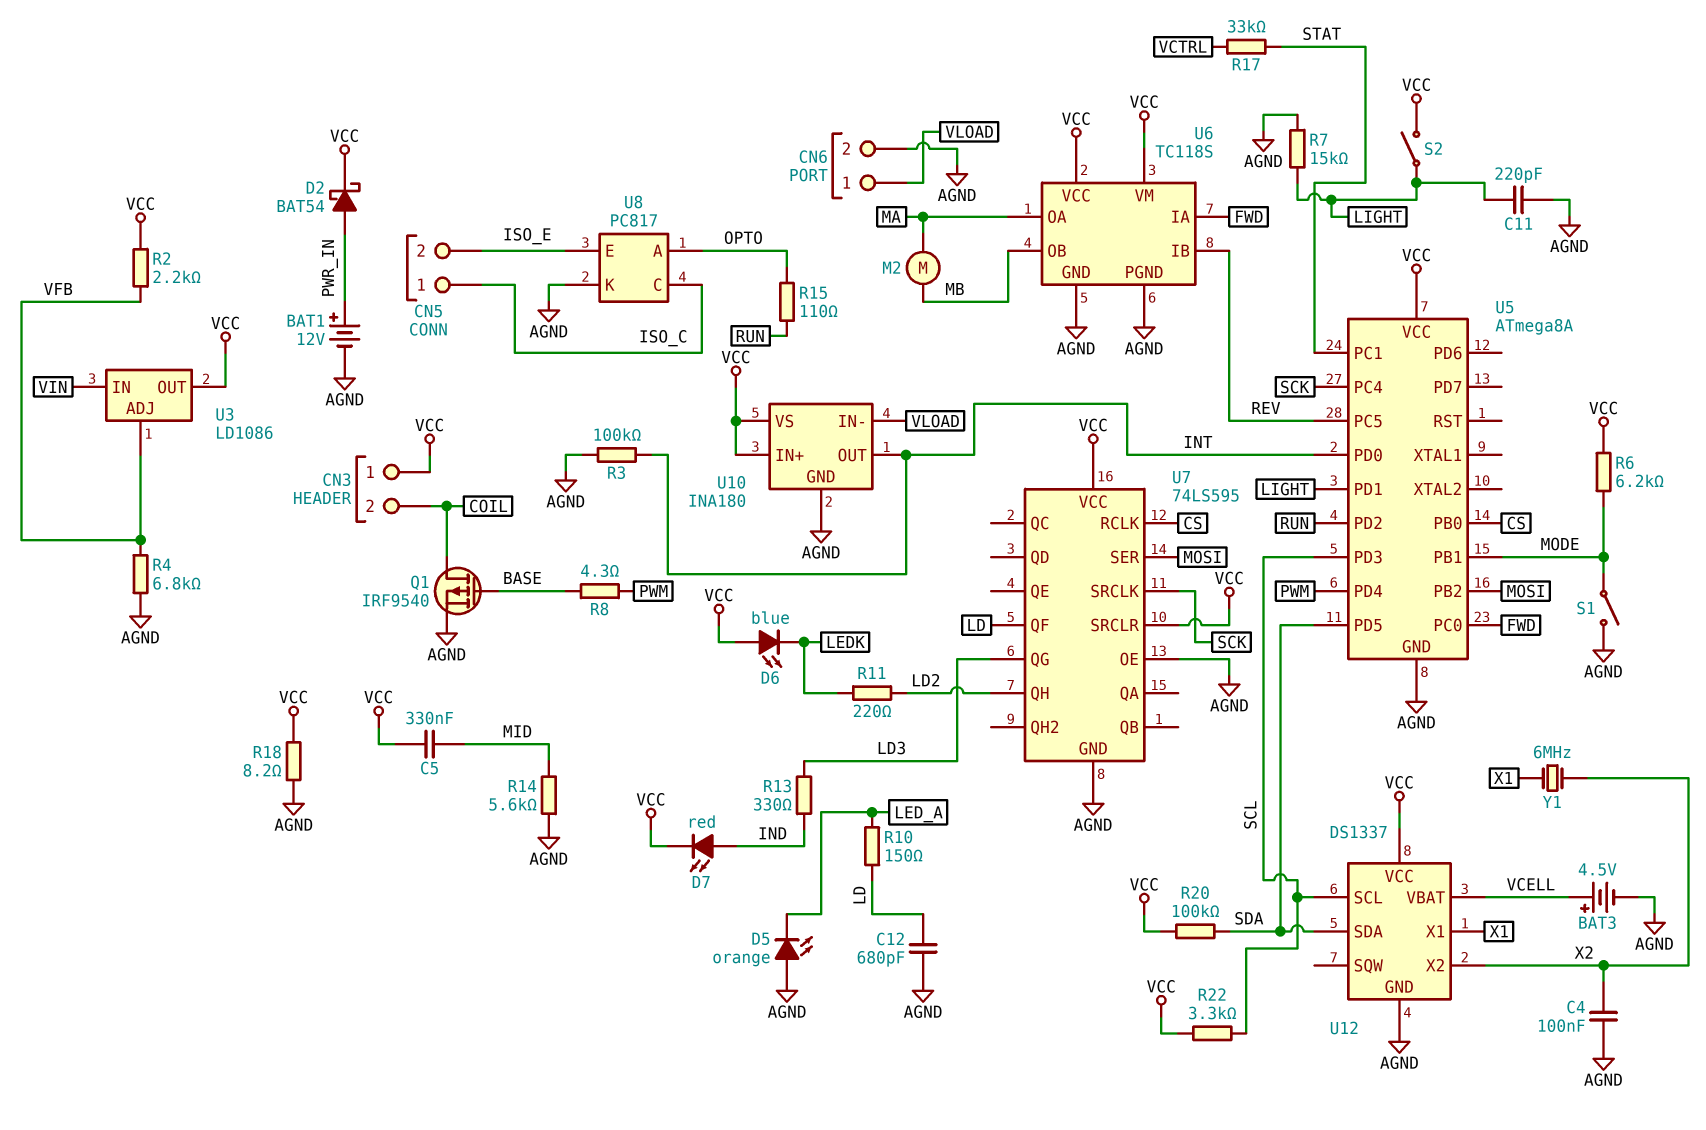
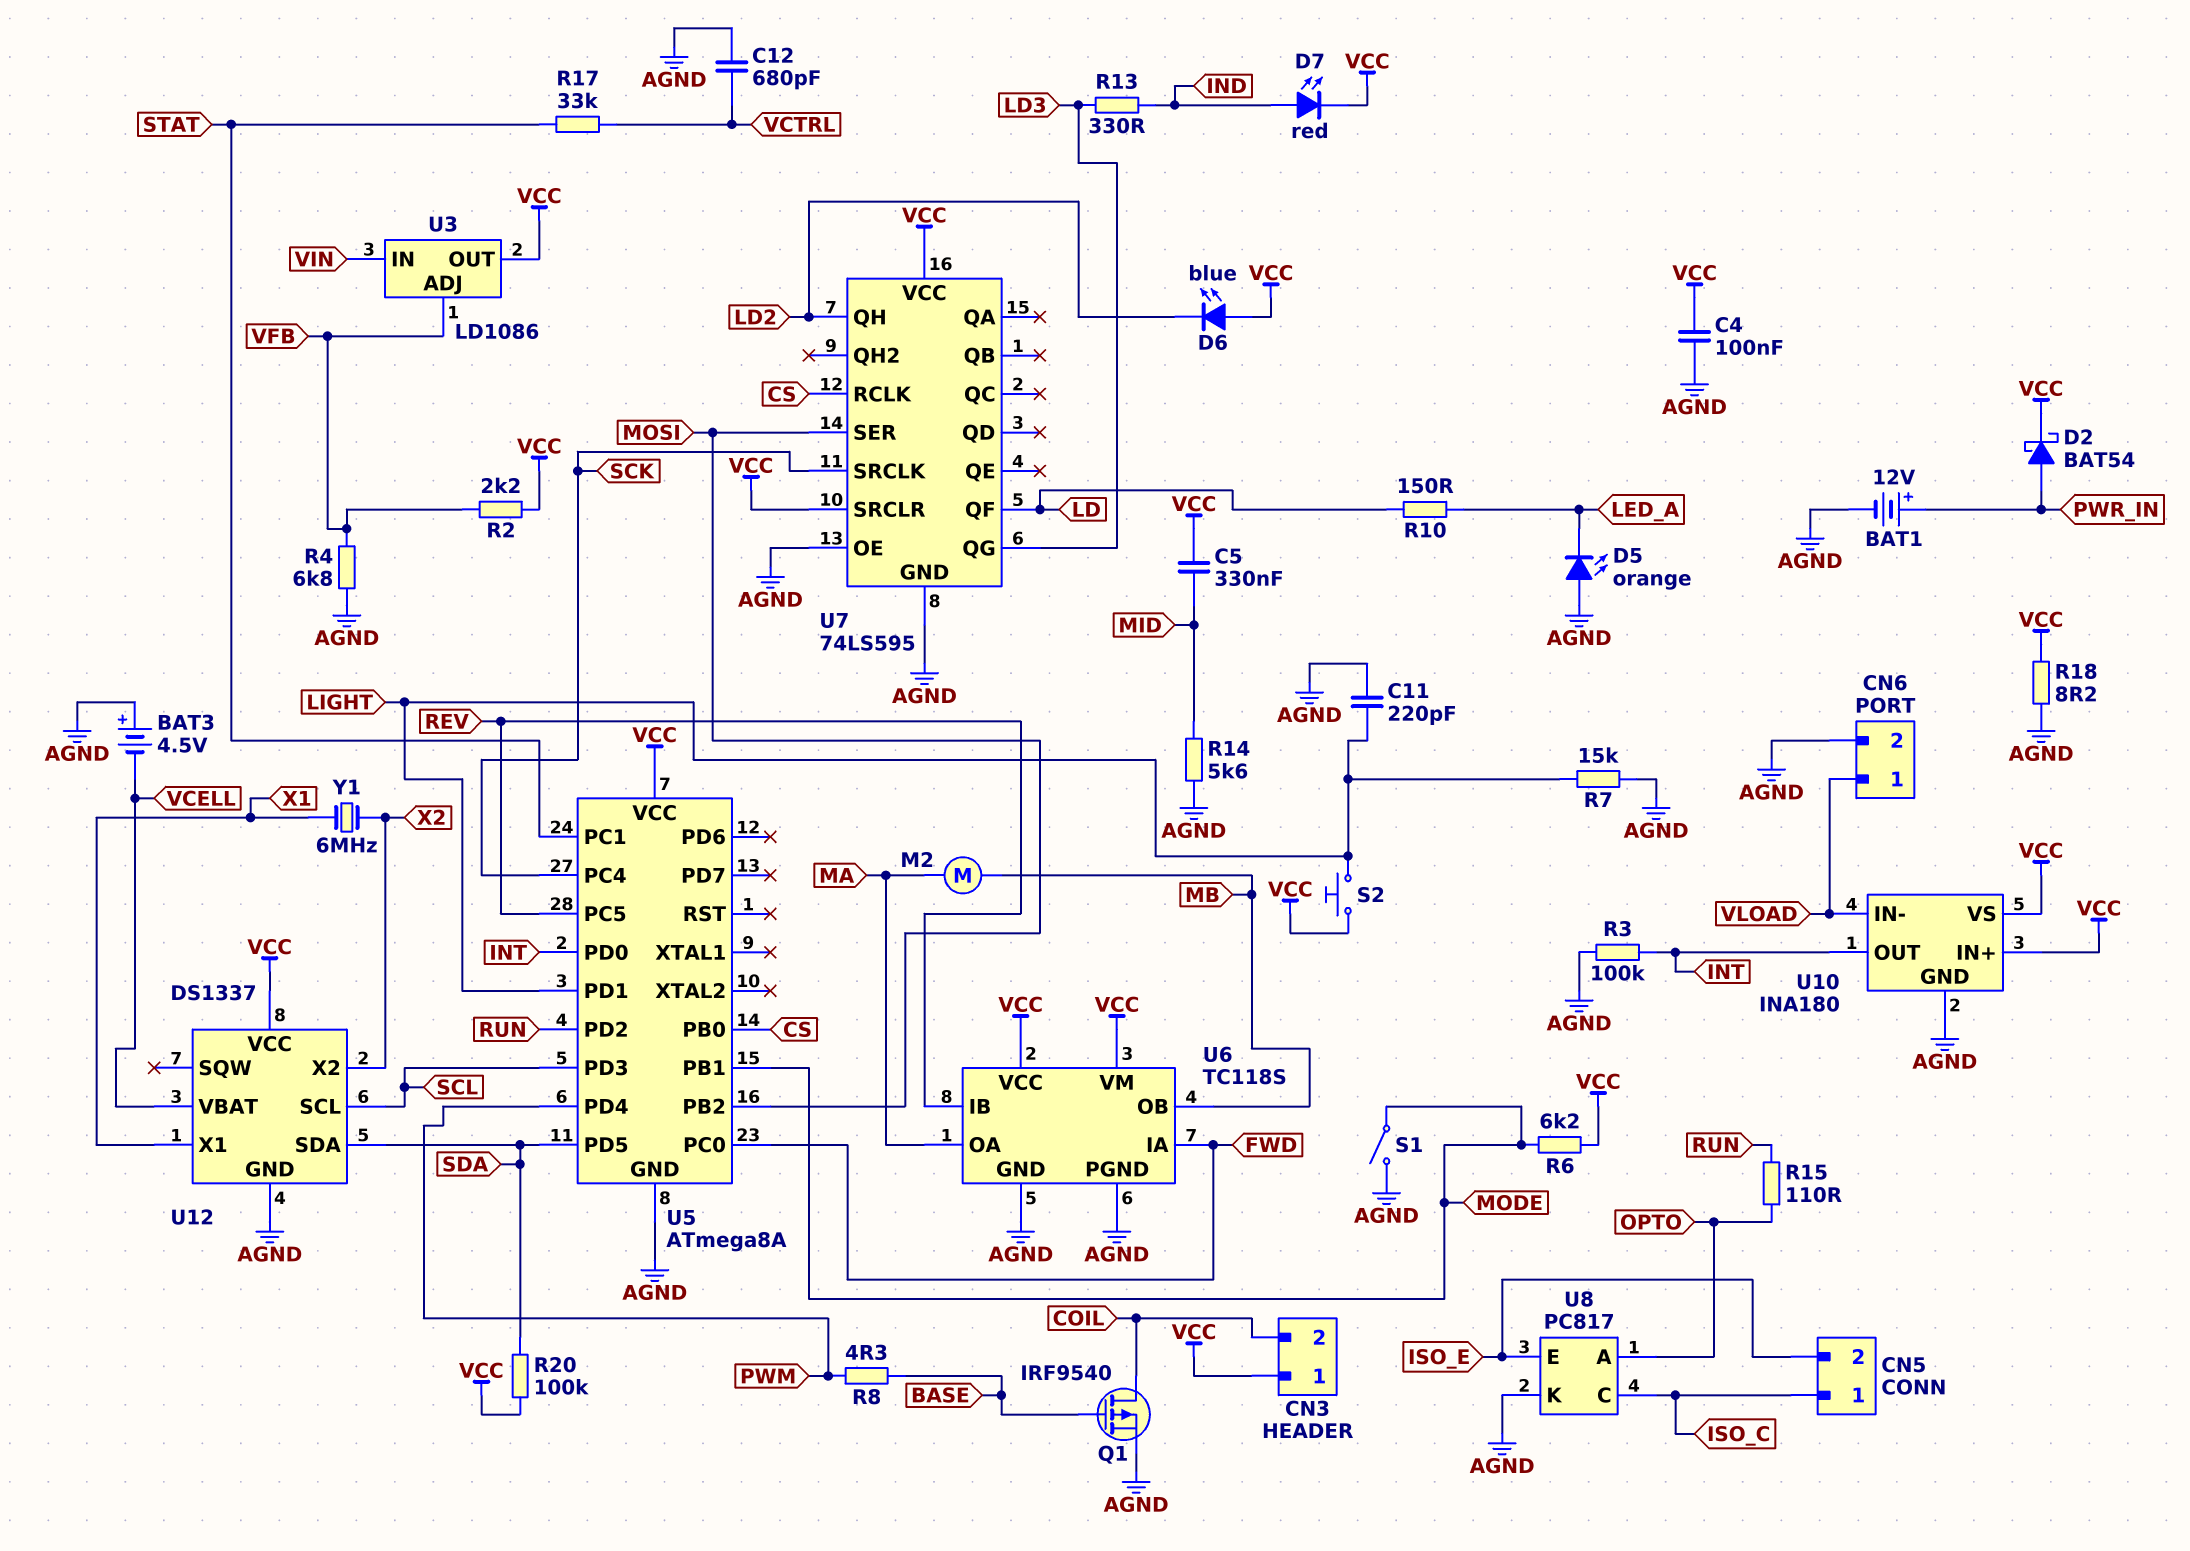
BAT3: 4.5V (plus VCELL, minus AGND) -> 4.5V (plus AGND, minus VCELL)
C4: 100nF (AGND, X2) -> 100nF (AGND, VCC)
C12: 680pF (AGND, LD) -> 680pF (AGND, VCTRL)
D6: LED blue (A VCC, K LEDK) -> LED blue (A VCC, K LD2)
R11: 220 (LD2, LEDK) -> none
R22: 3.3k (SCL, VCC) -> none
S2: switch (LIGHT, VCC) -> button (LIGHT, VCC)

